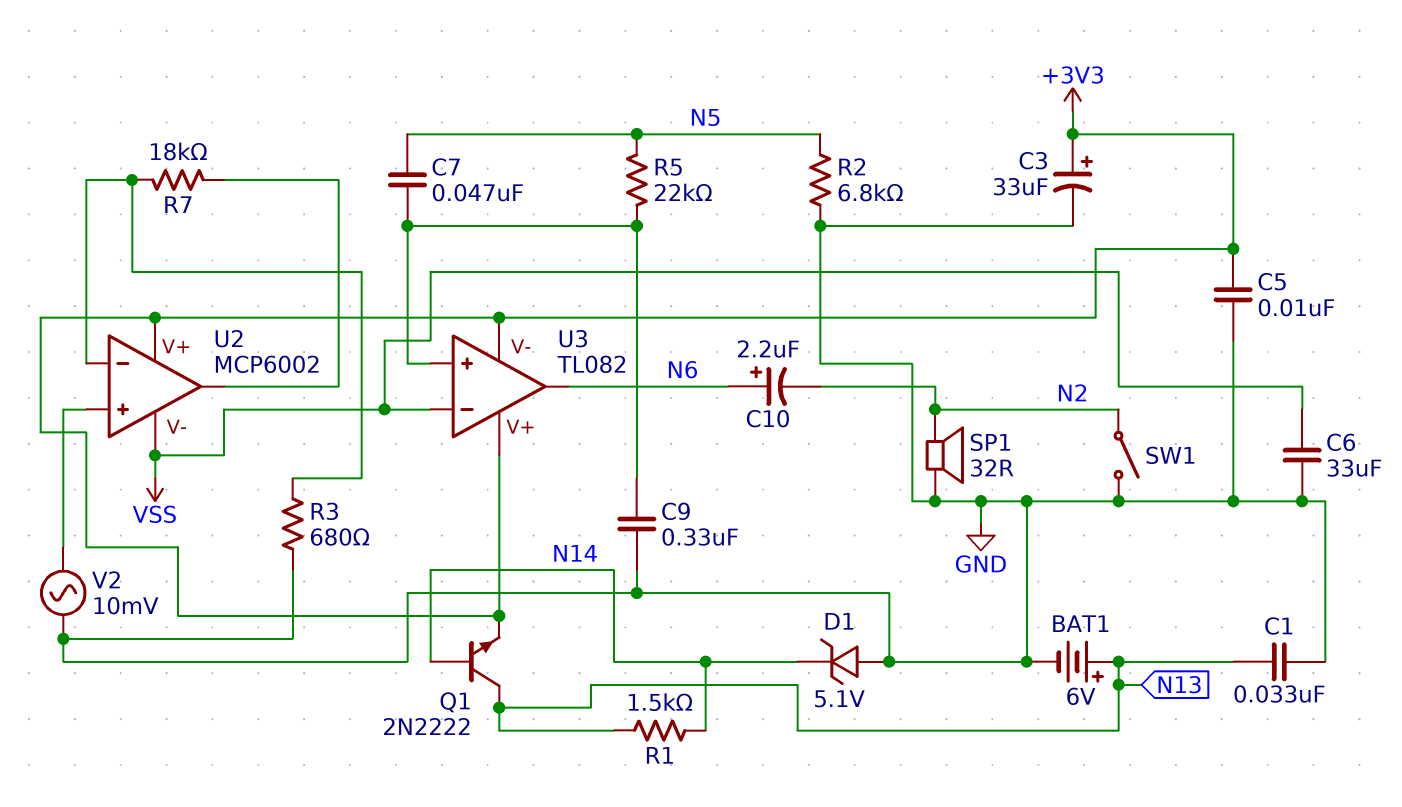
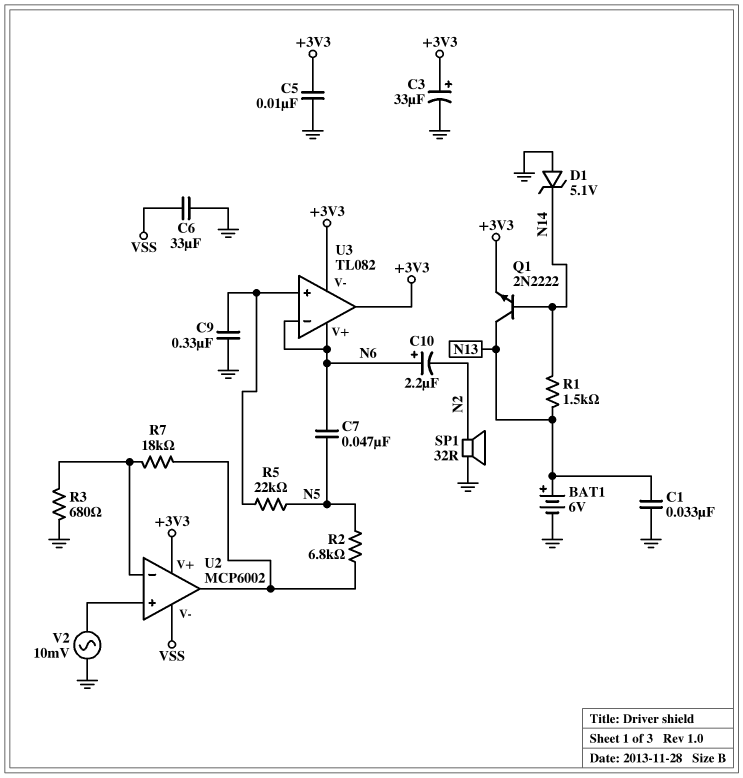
C7: 47nF (N5, U3/in+) -> 47nF (N5, N6)
R2: 6.8k (GND, N5) -> 6.8k (N5, U2/out)
SW1: switch (GND, N2) -> none
U3 pin V+: +3V3 -> N6
U3 pin in-: VSS -> N6
U3 pin out: N6 -> +3V3

